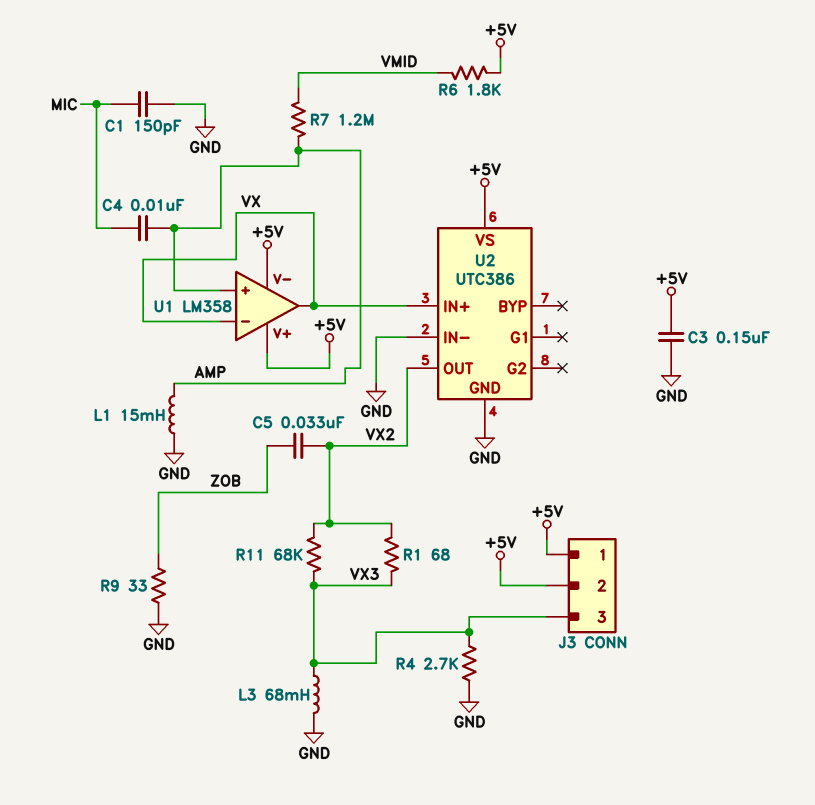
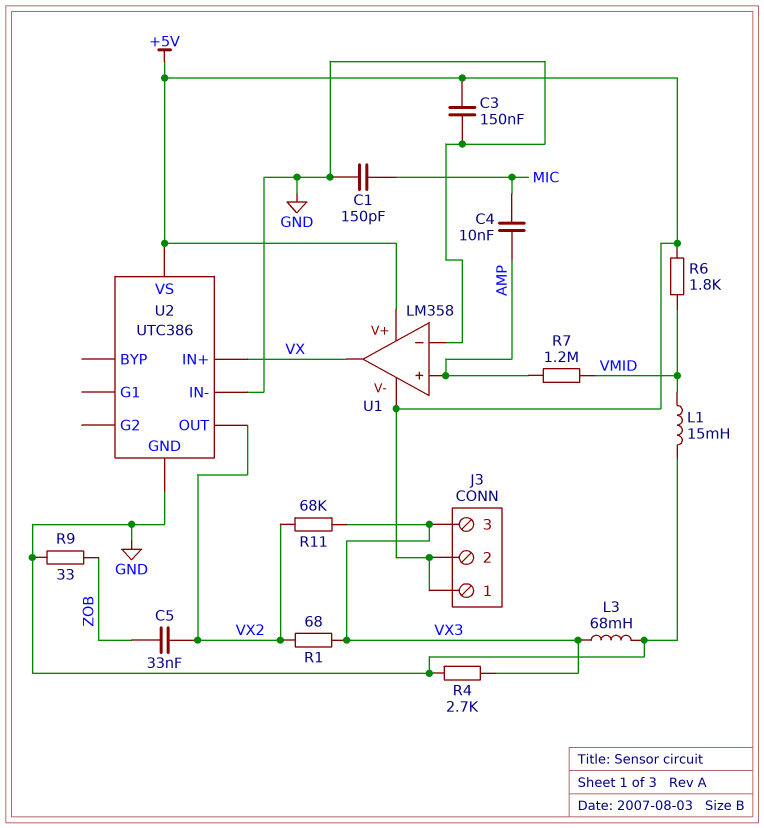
L1: 15mH (AMP, GND) -> 15mH (GND, VMID)
U1 pin in-: VX -> GND

